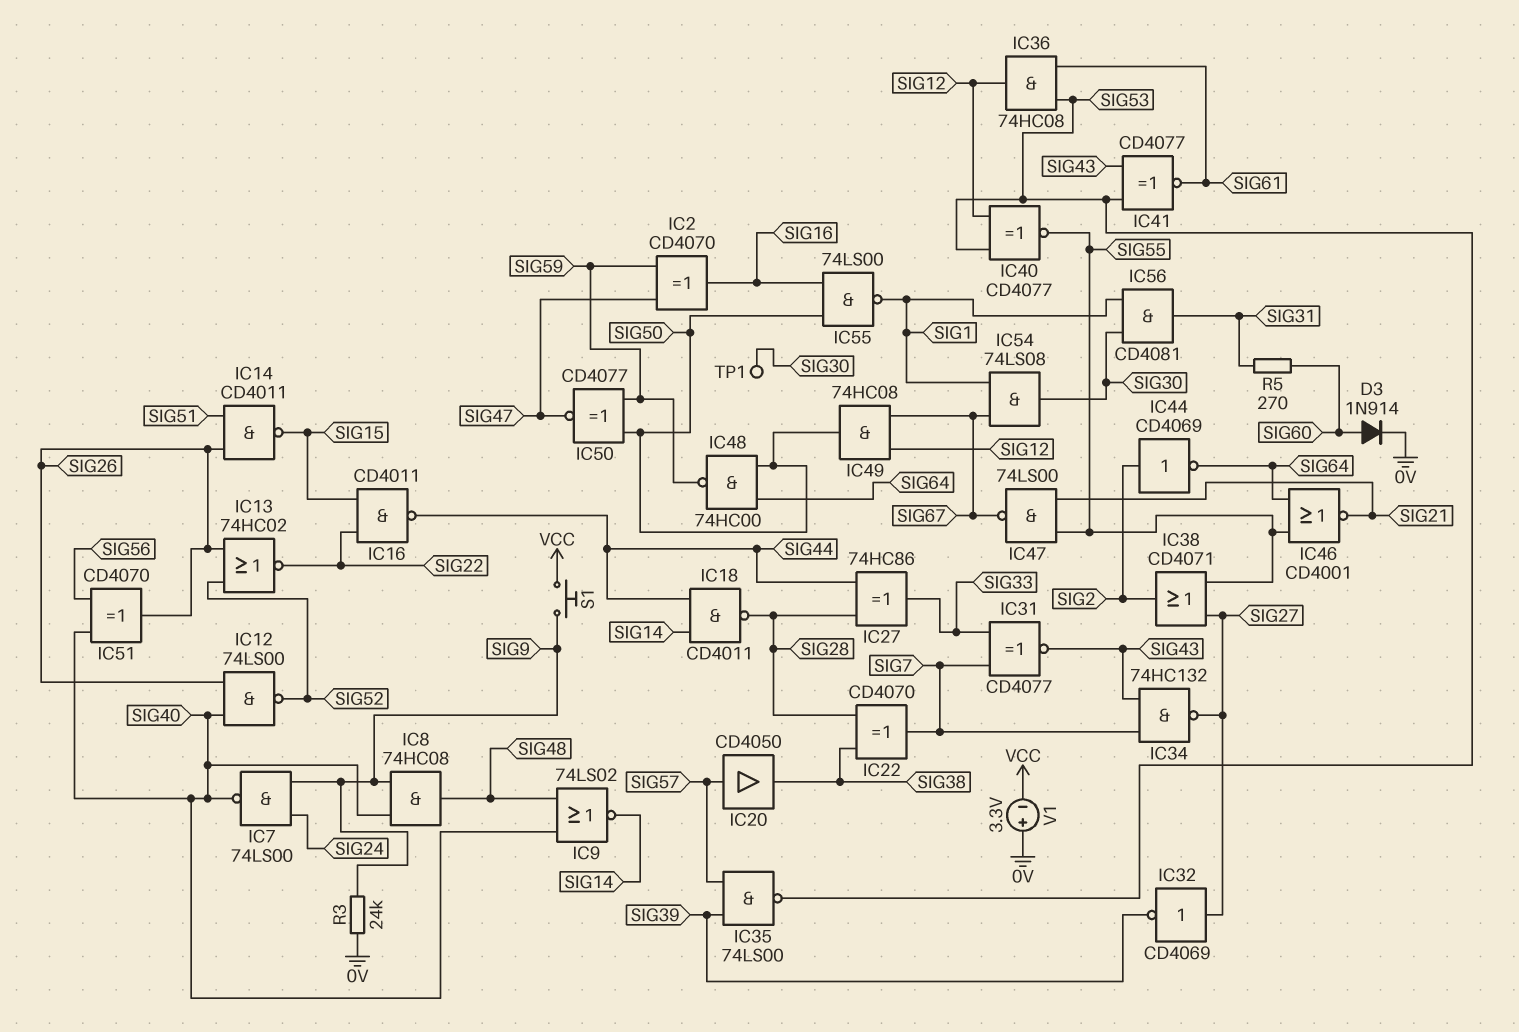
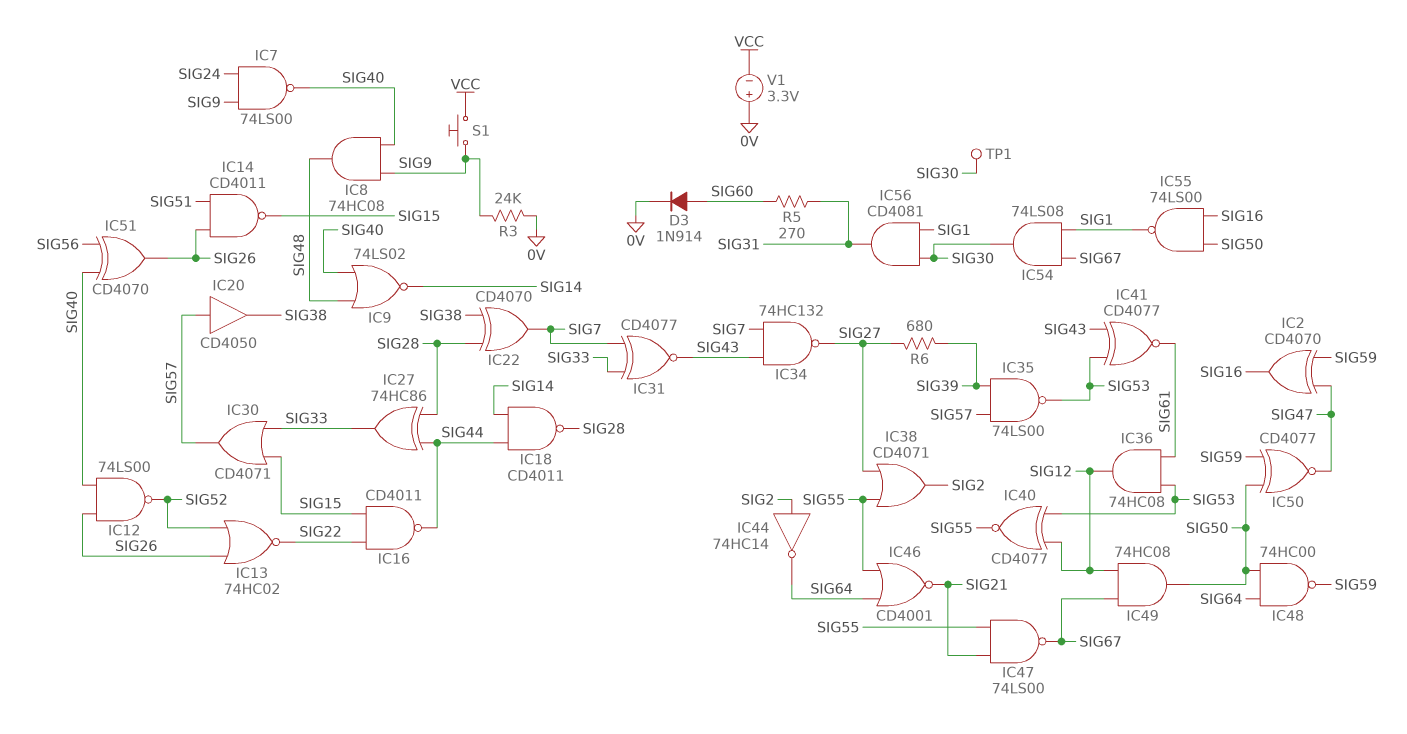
IC30: none -> OR CD4071 (in SIG15, in SIG33, out SIG57)
IC32: NOT CD4069 (in SIG27, out SIG39) -> none
IC44: NOT CD4069 (in SIG2, out SIG64) -> NOT 74HC14 (in SIG2, out SIG64)
R6: none -> 680 (SIG27, SIG39)

